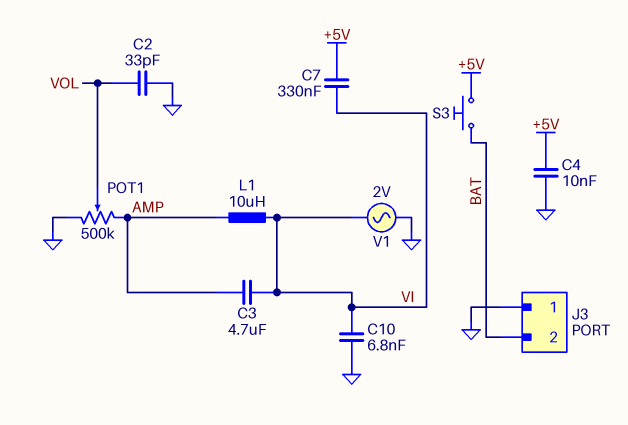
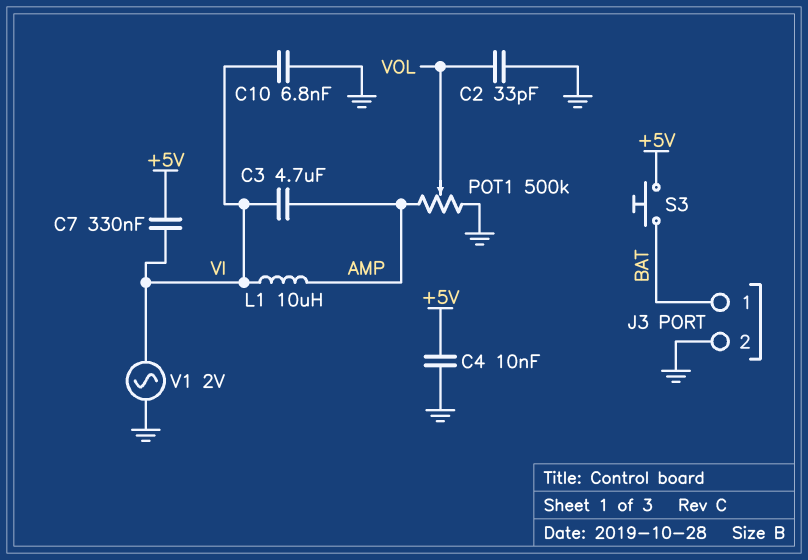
J3 pin 1: GND -> BAT
J3 pin 2: BAT -> GND

